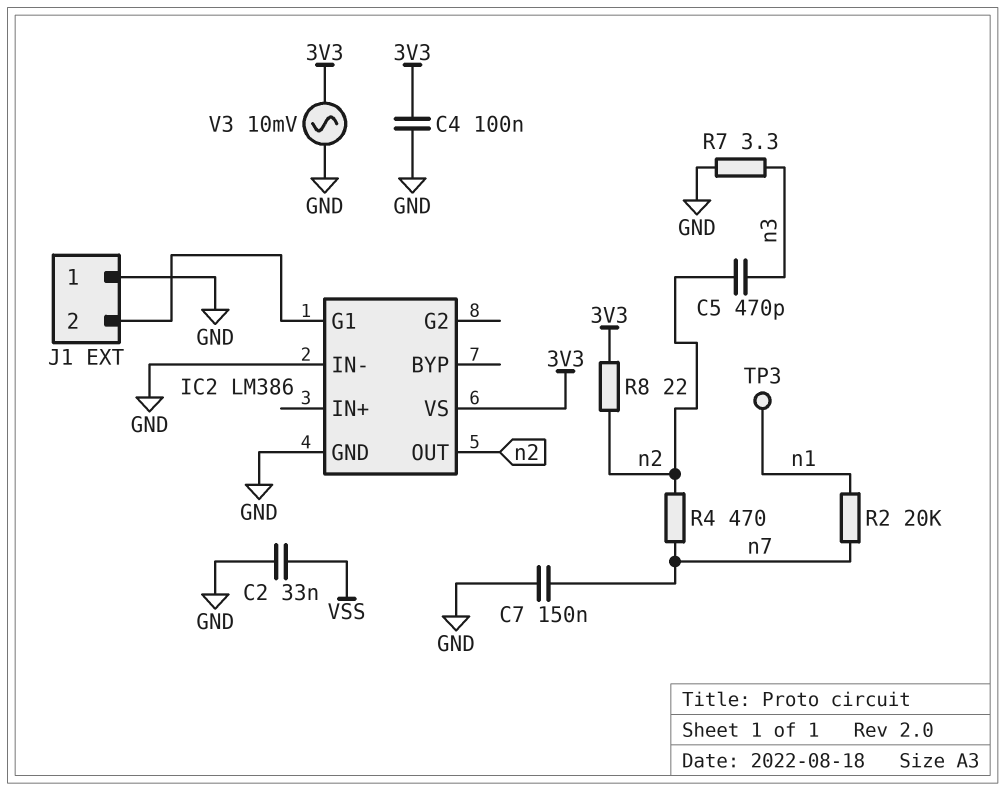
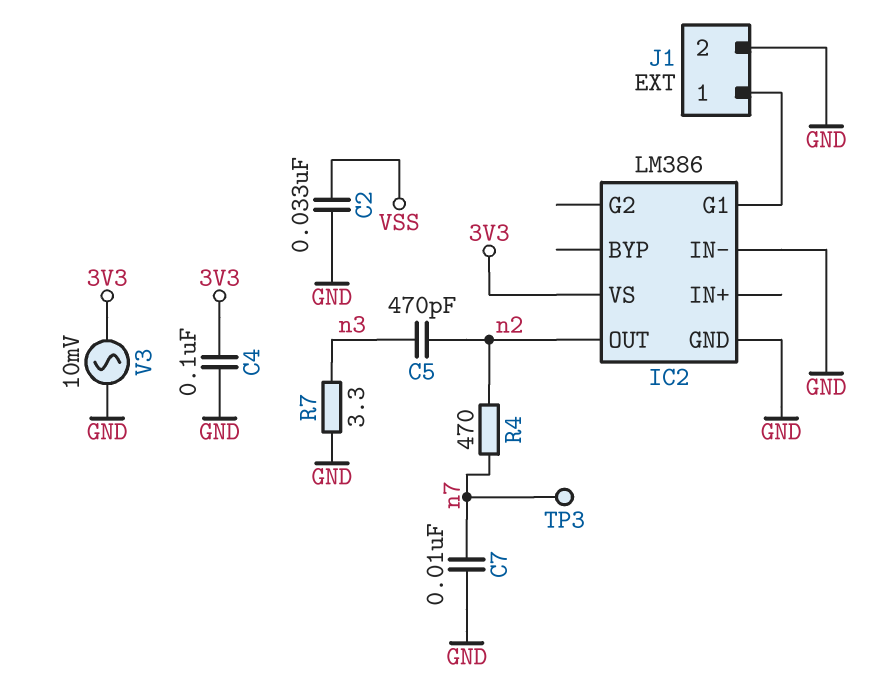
C7: 150nF (GND, n7) -> 10nF (GND, n7)
J1 pin 1: GND -> IC2/G1
J1 pin 2: IC2/G1 -> GND
R2: 20k (n1, n7) -> none
R8: 22 (3V3, n2) -> none
TP3: test point (n1) -> test point (n7)

